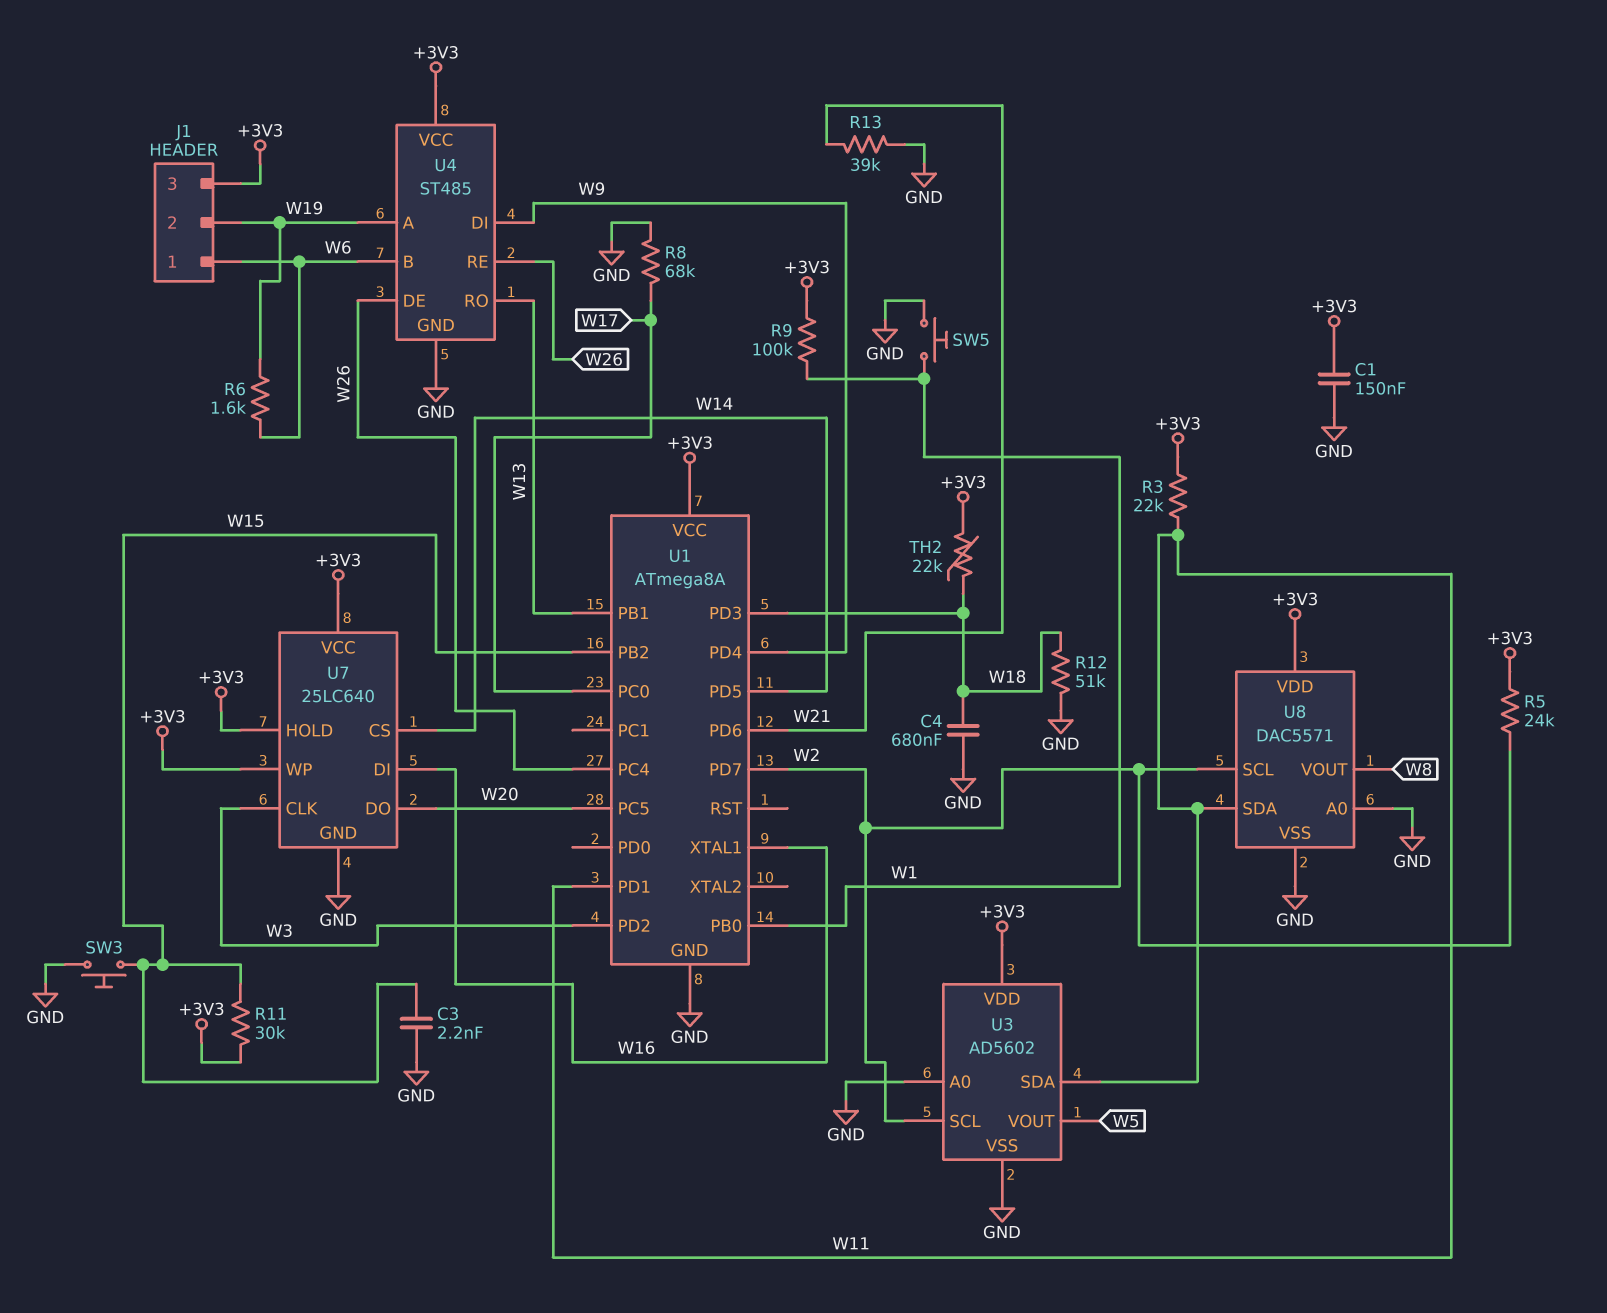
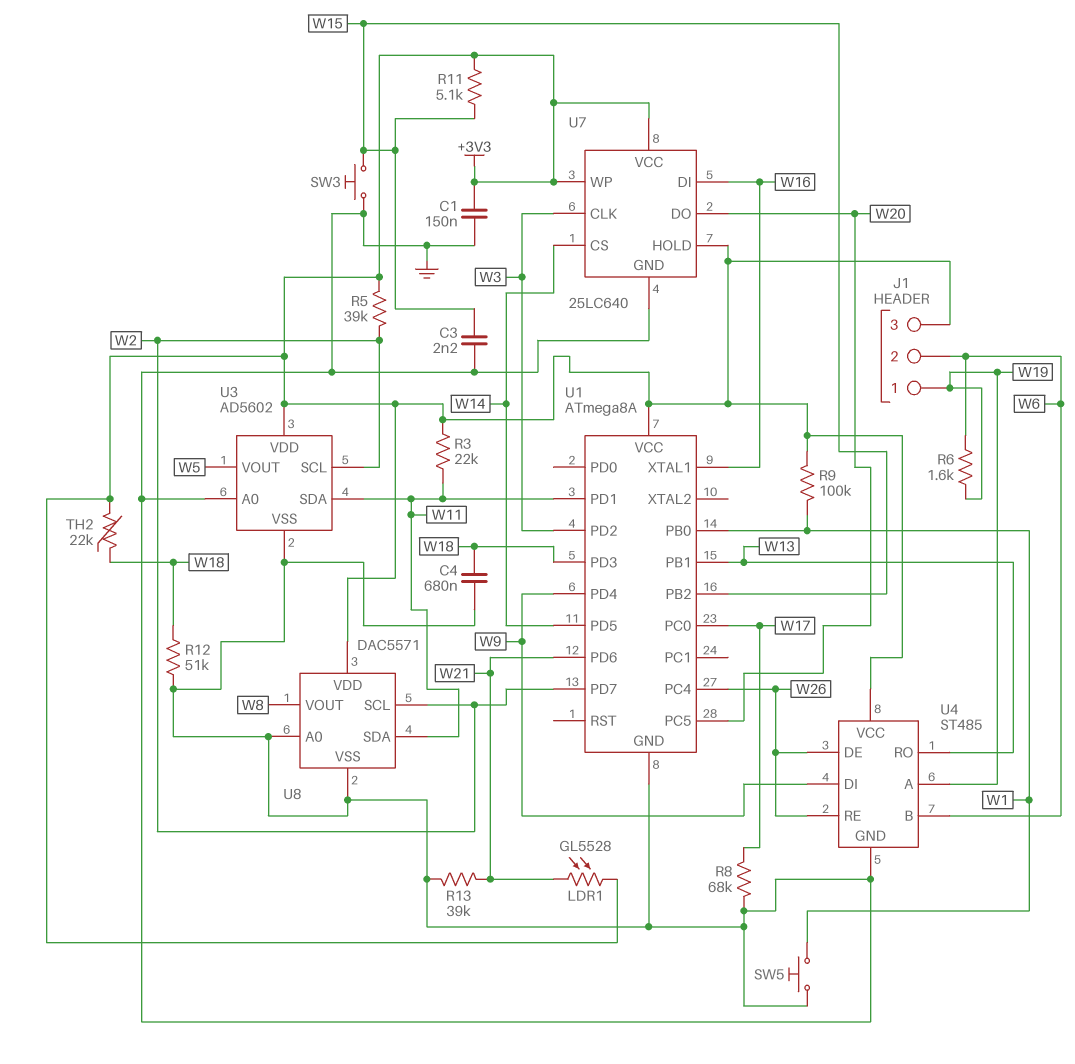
J1 pin 1: W6 -> W19
J1 pin 2: W19 -> W6
LDR1: none -> GL5528 (+3V3, W21)
R5: 24k (+3V3, W2) -> 39k (+3V3, W2)
R11: 30k (+3V3, W15) -> 5.1k (+3V3, W15)

